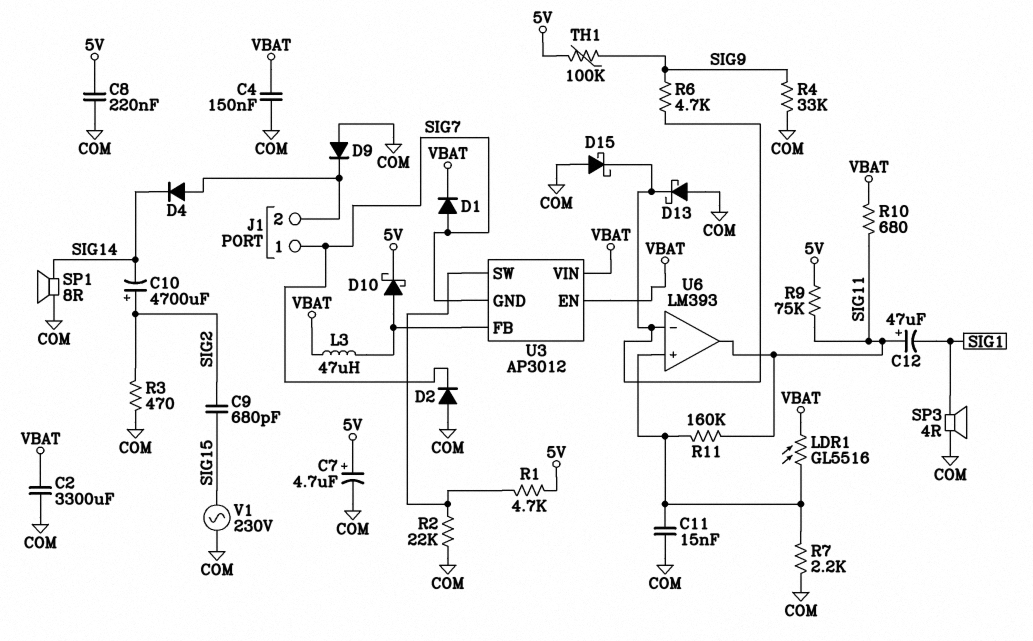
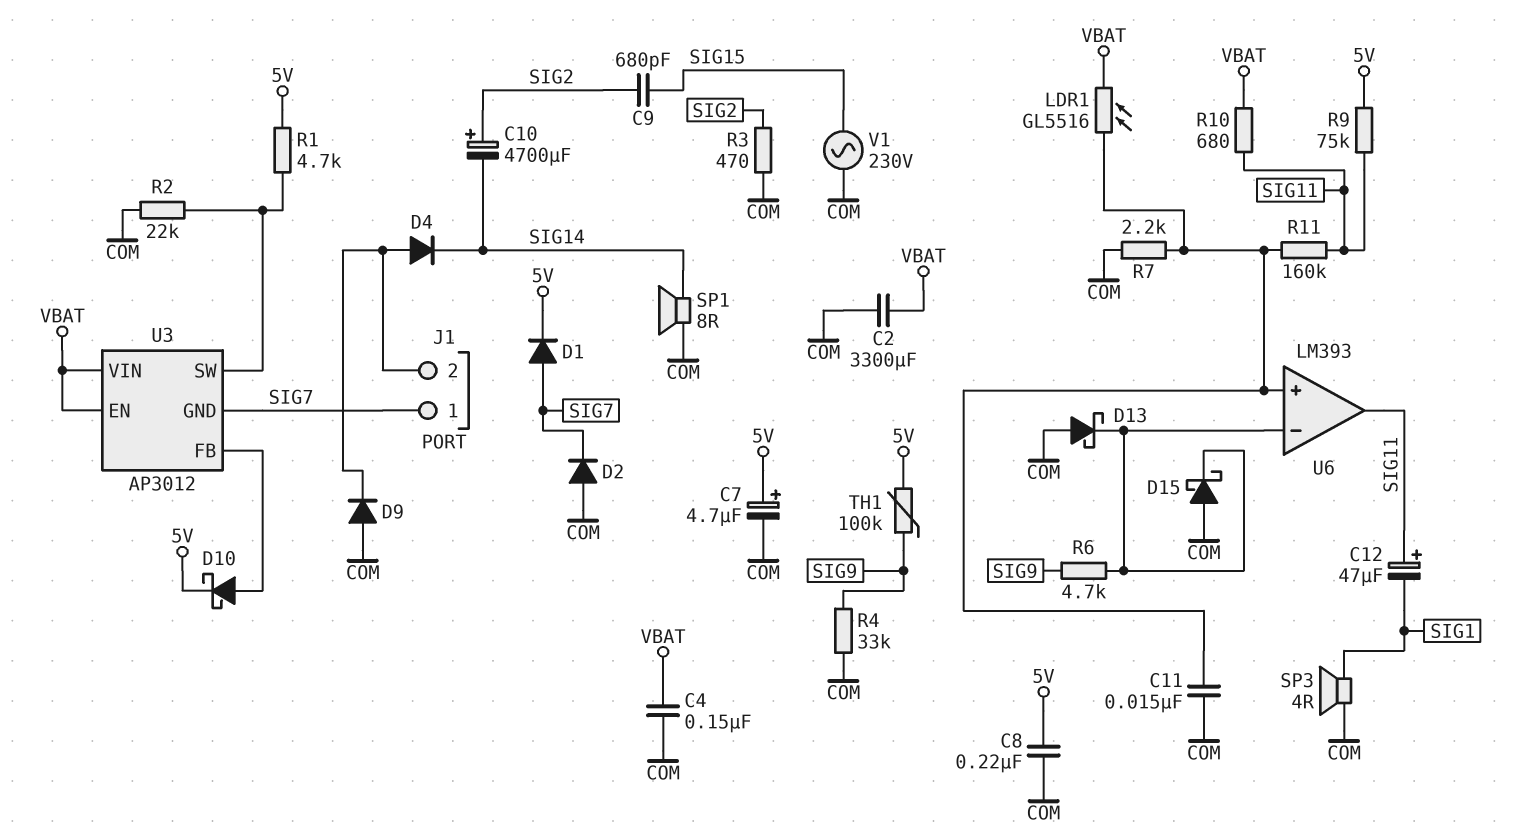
D1: diode (A SIG7, K VBAT) -> diode (A SIG7, K 5V)
L3: 47uH (U3/FB, VBAT) -> none

